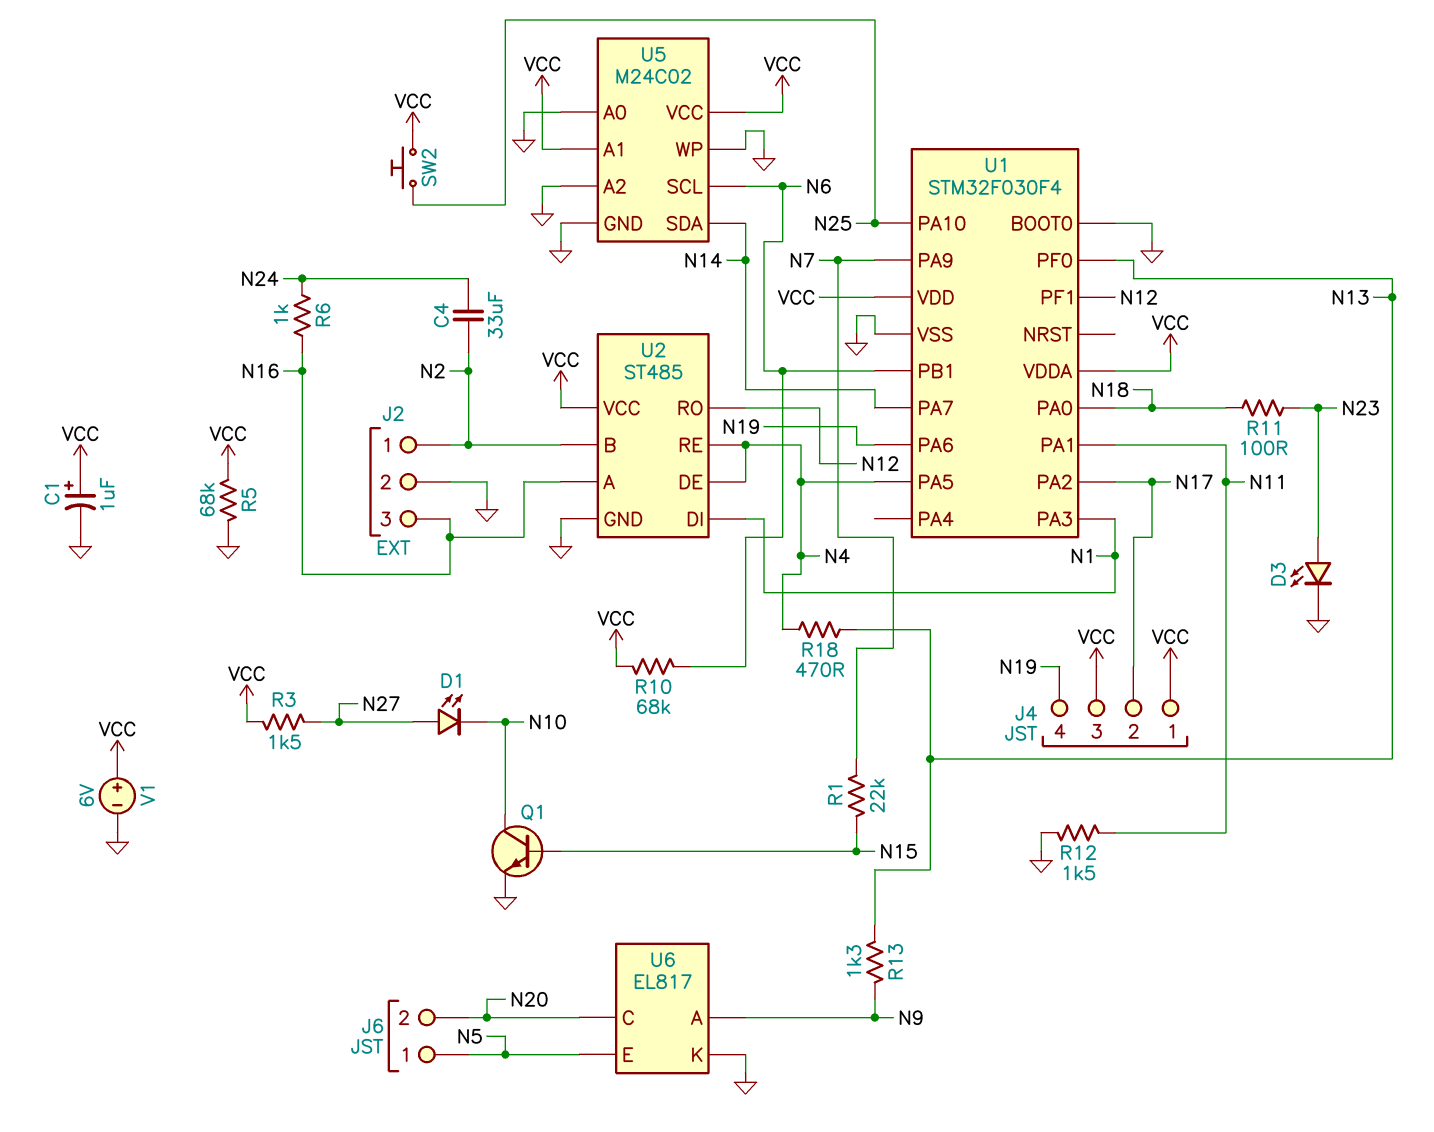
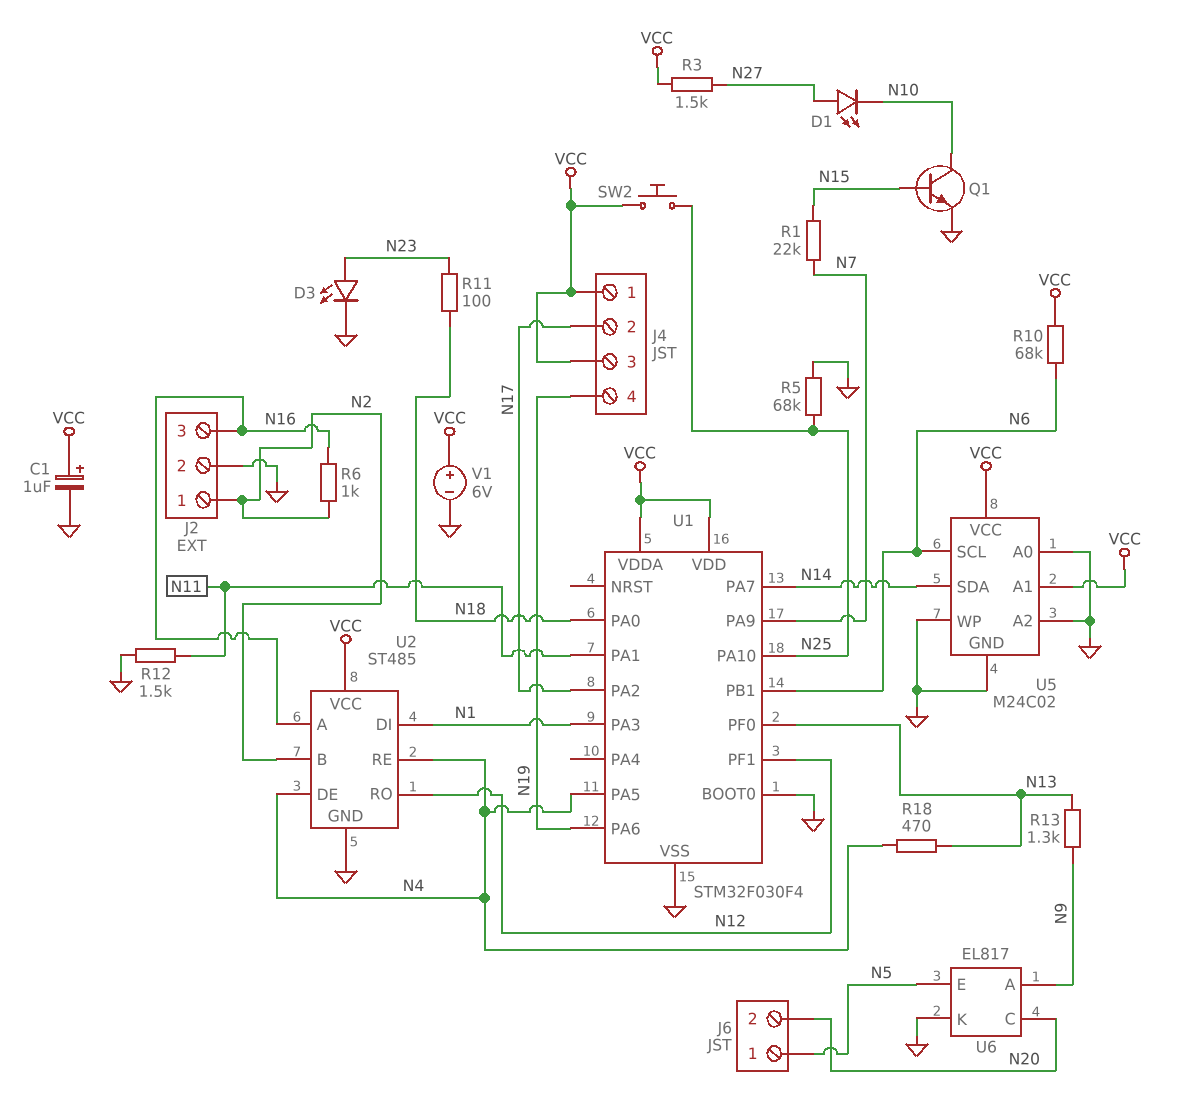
C4: 33uF (N2, N24) -> none
R5: 68k (GND, VCC) -> 68k (GND, N25)
R6: 1k (N16, N24) -> 1k (N2, N16)

